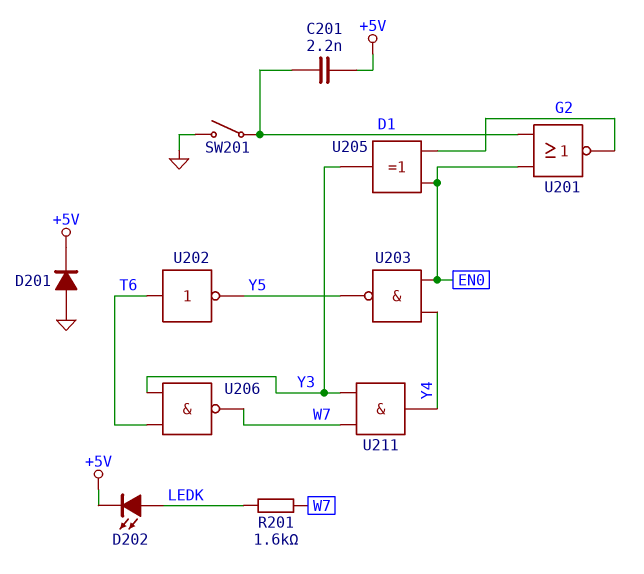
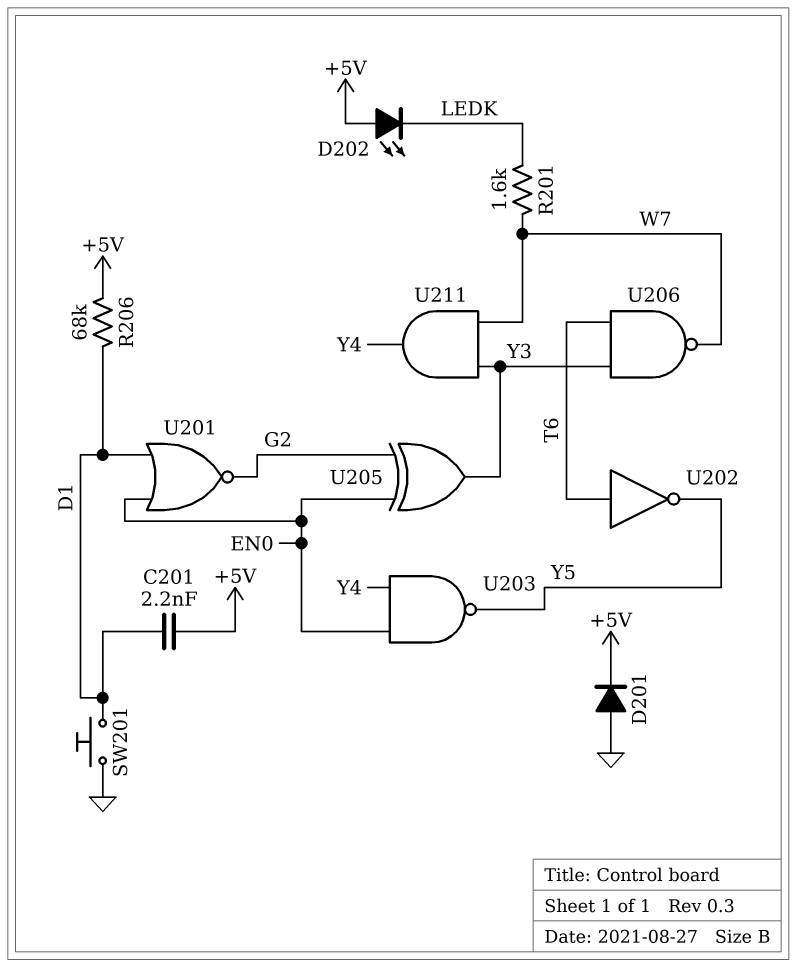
D202: LED (A LEDK, K +5V) -> LED (A +5V, K LEDK)
R206: none -> 68k (+5V, D1)
SW201: switch (D1, GND) -> button (D1, GND)

